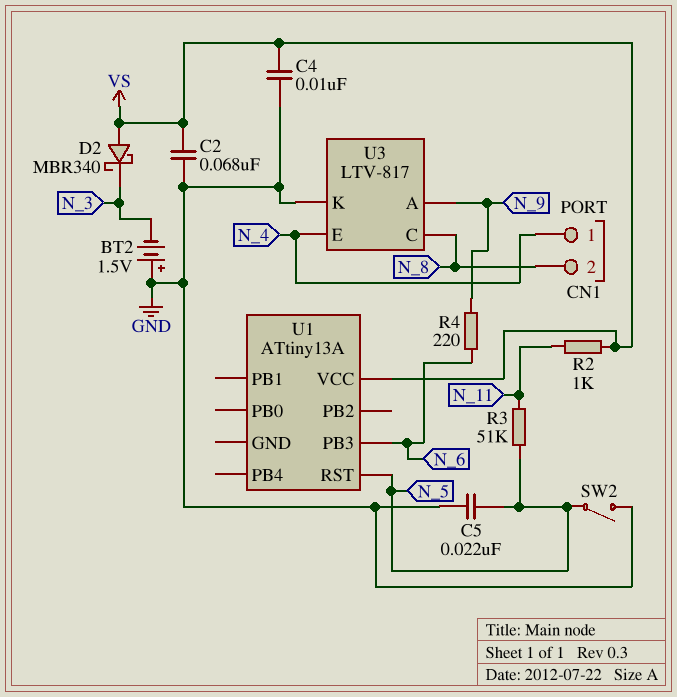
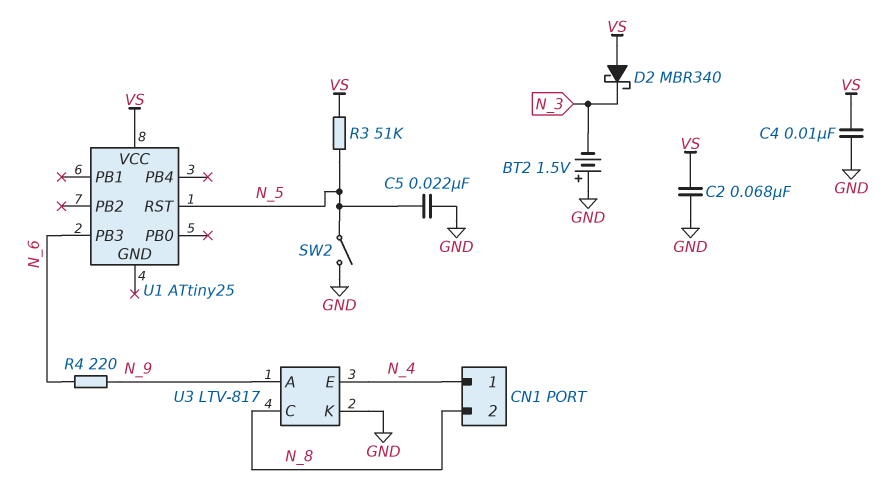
R2: 1k (N_11, VS) -> none
R3: 51k (N_5, N_11) -> 51k (N_5, VS)
U1: ATtiny13A -> ATtiny25

